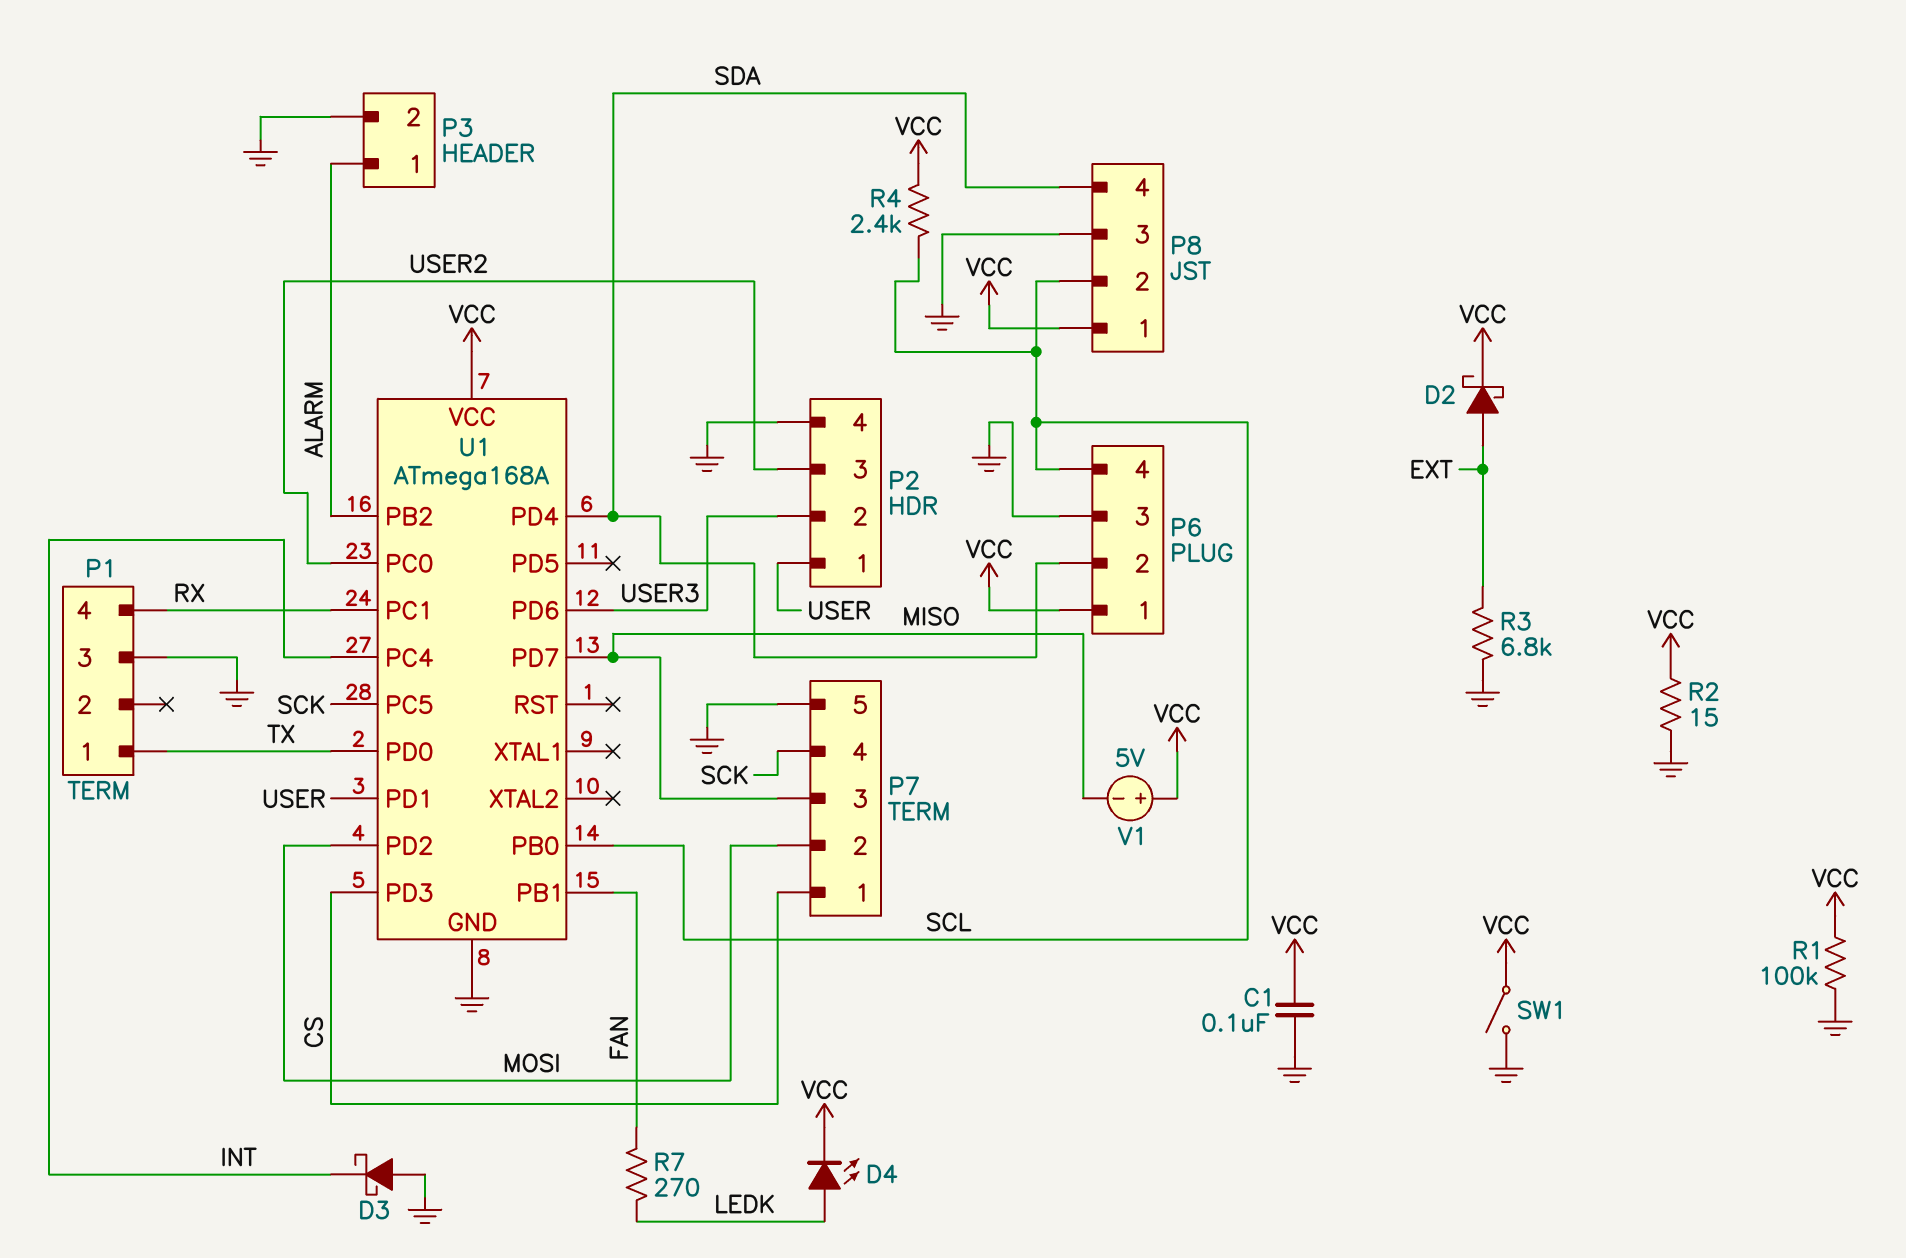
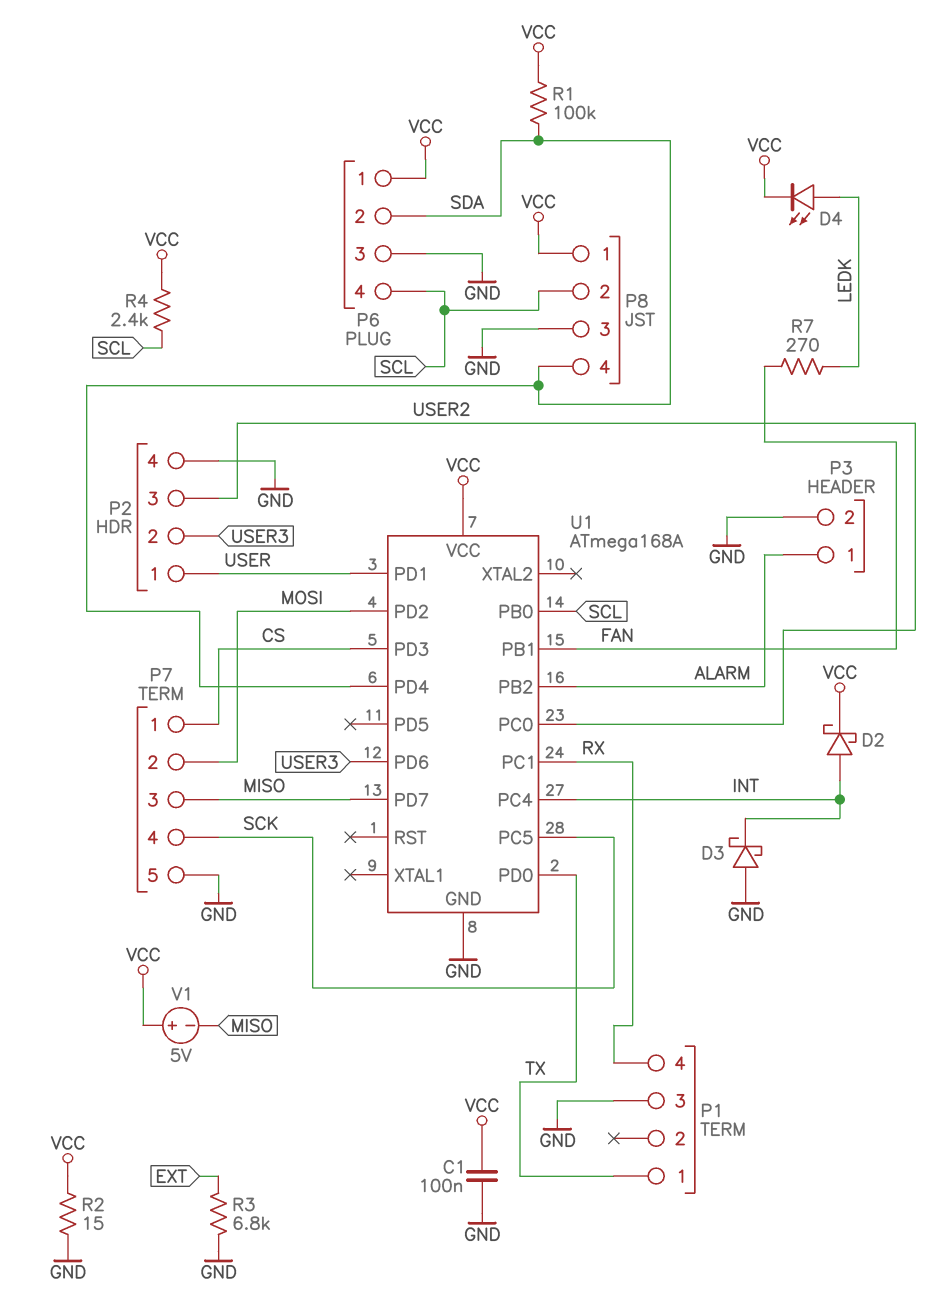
D2: schottky (A EXT, K VCC) -> schottky (A INT, K VCC)
R1: 100k (GND, VCC) -> 100k (SDA, VCC)
SW1: switch (GND, VCC) -> none

